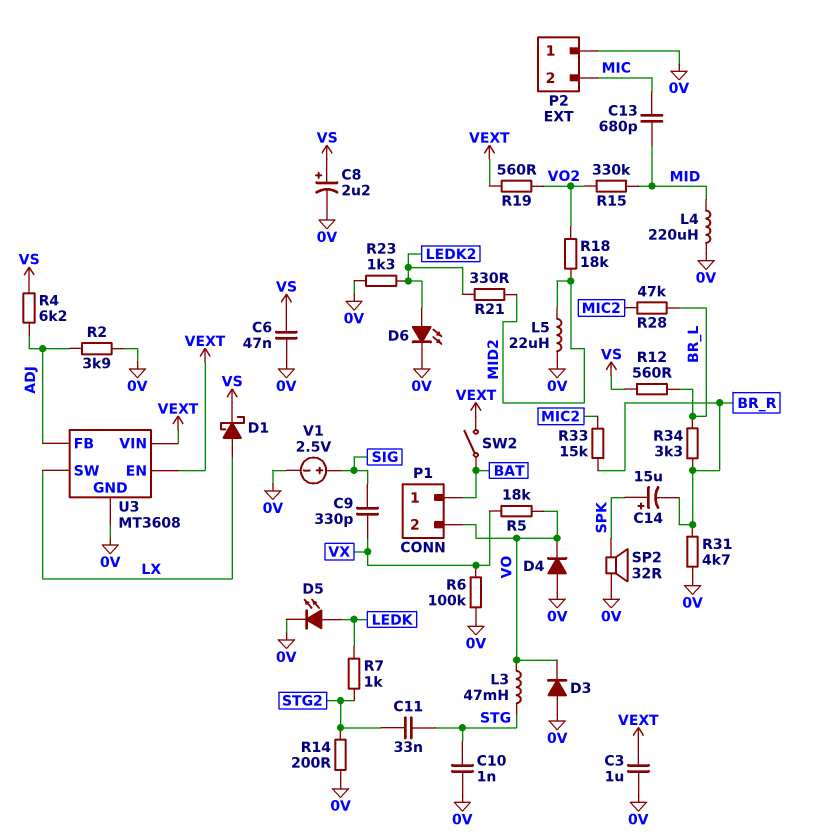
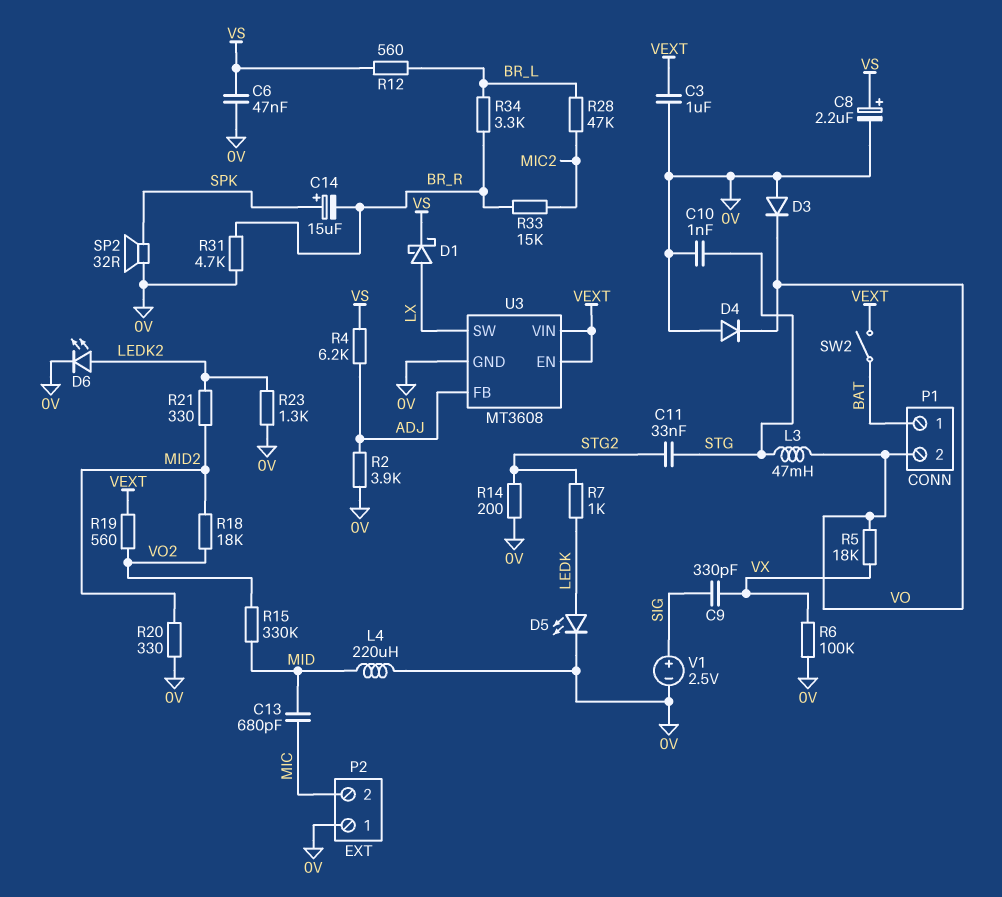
L5: 22uH (0V, MID2) -> none
R20: none -> 330 (0V, MID2)

